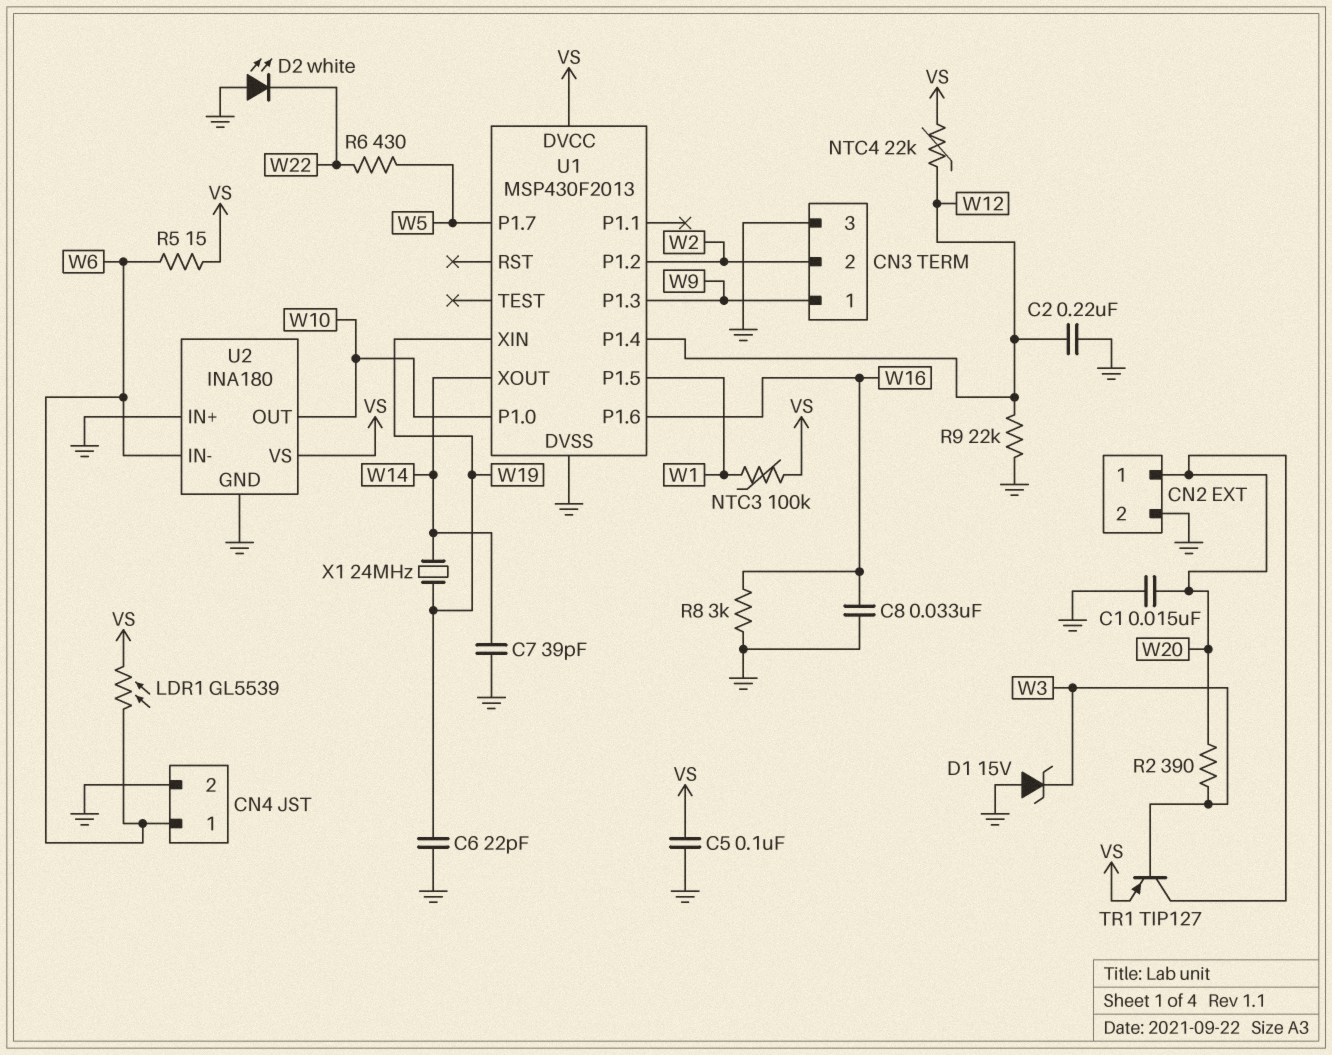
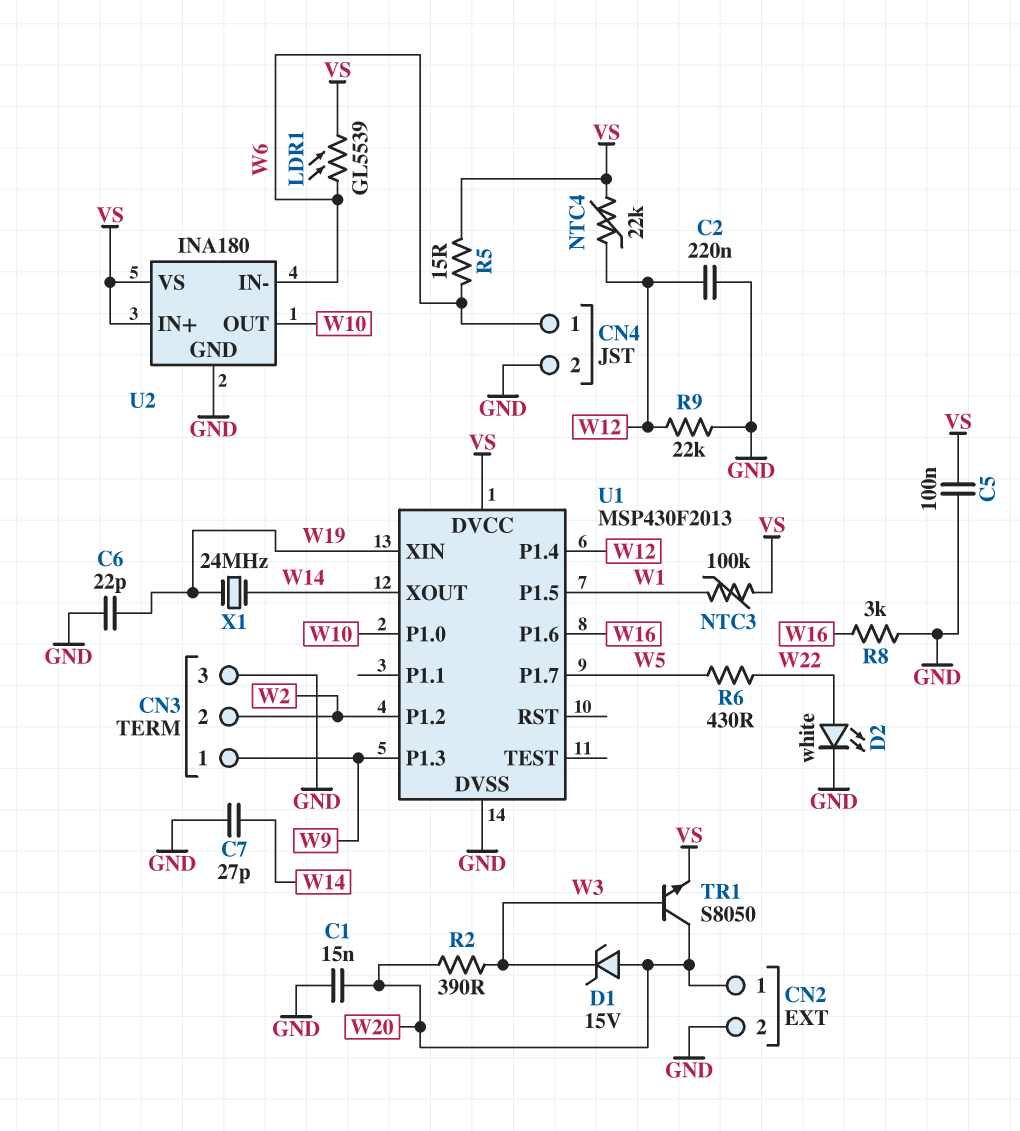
C7: 39pF (GND, W14) -> 27pF (GND, W14)
C8: 33nF (GND, W16) -> none
D1: zener 15V (A GND, K W3) -> zener 15V (A W20, K W3)
D2: LED white (A GND, K W22) -> LED white (A W22, K GND)
TR1: PNP TIP127 (B W3, C W20, E VS) -> NPN S8050 (B W3, C W20, E VS)
U2 pin IN+: GND -> VS

